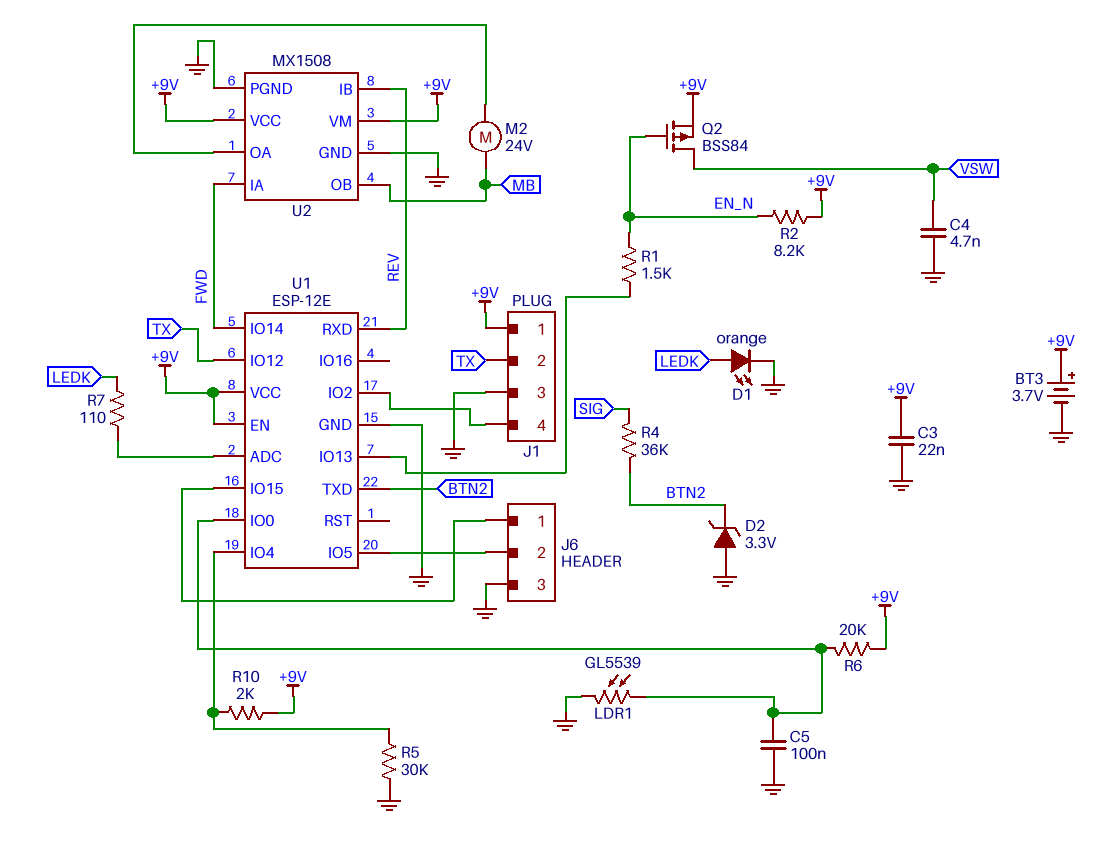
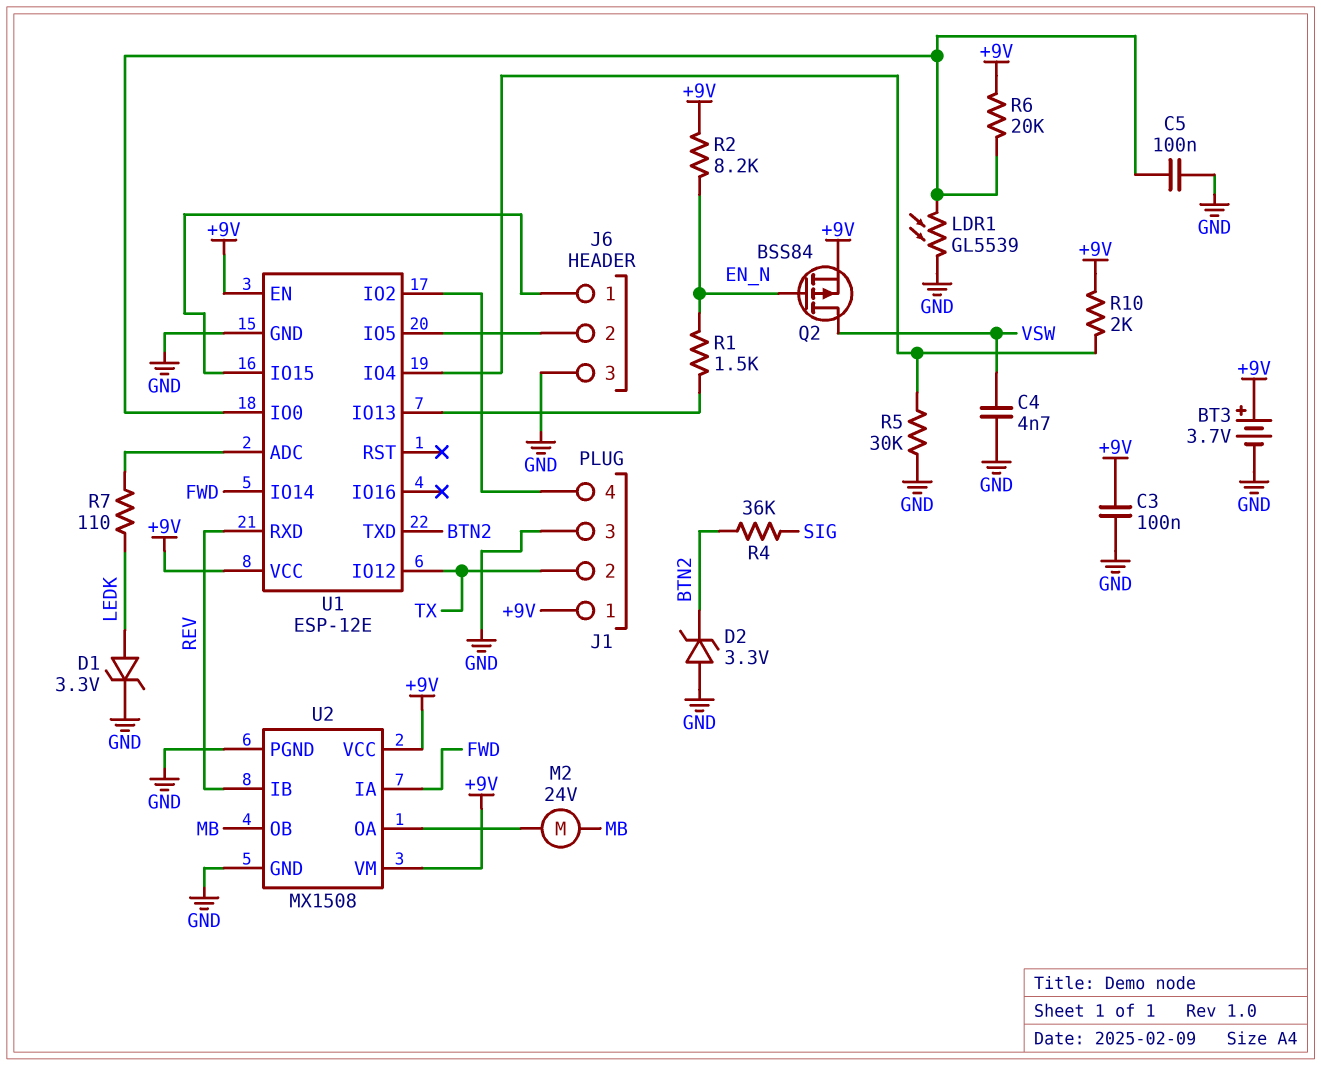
C3: 22nF (+9V, GND) -> 100nF (+9V, GND)
D1: LED orange (A LEDK, K GND) -> zener 3.3V (A LEDK, K GND)

